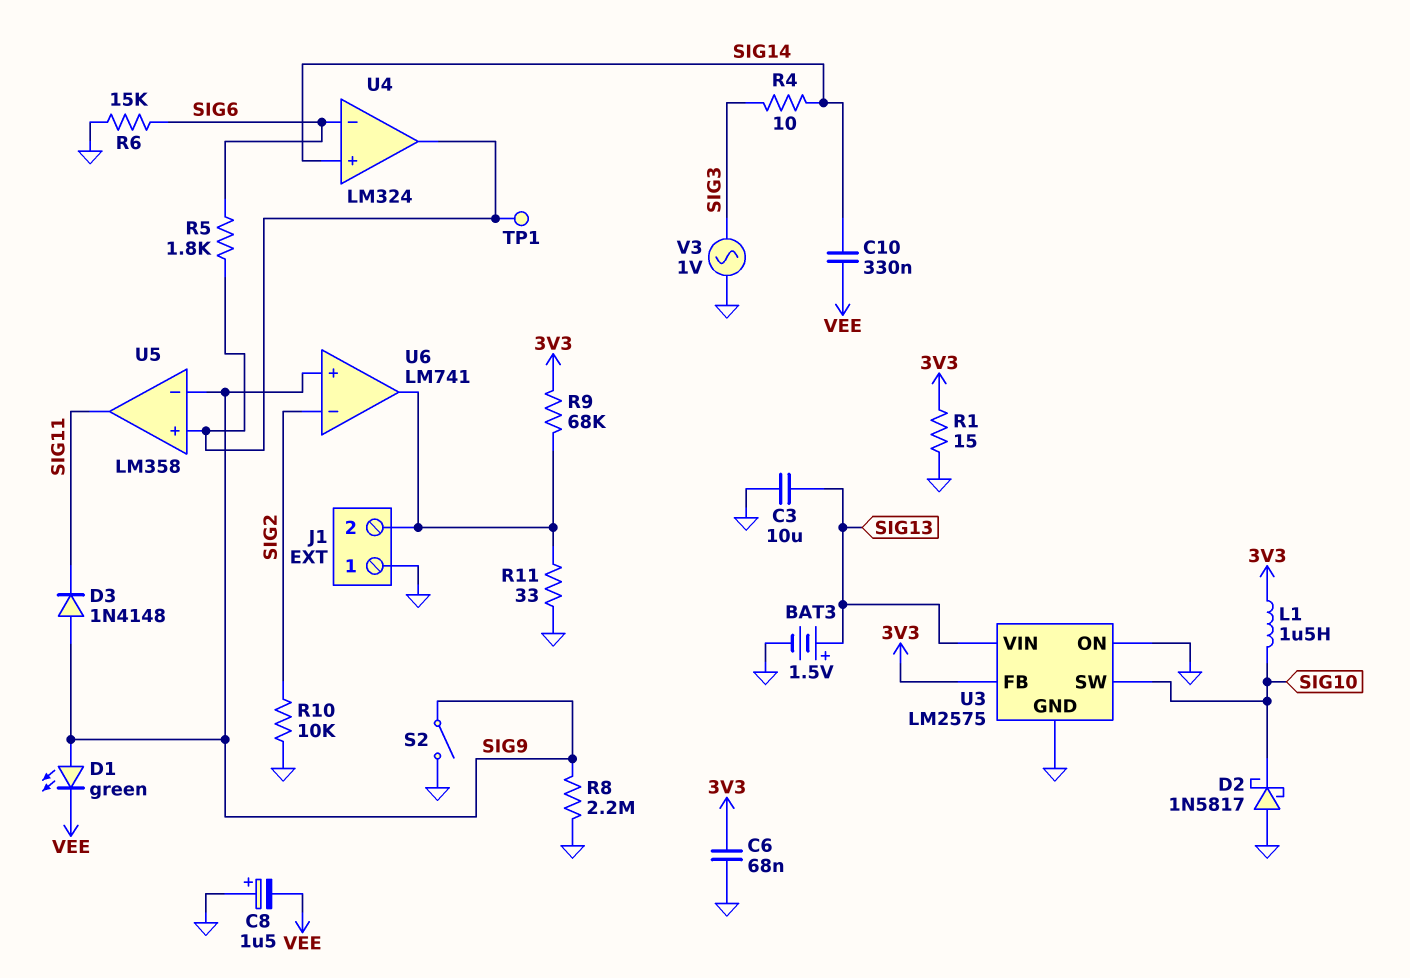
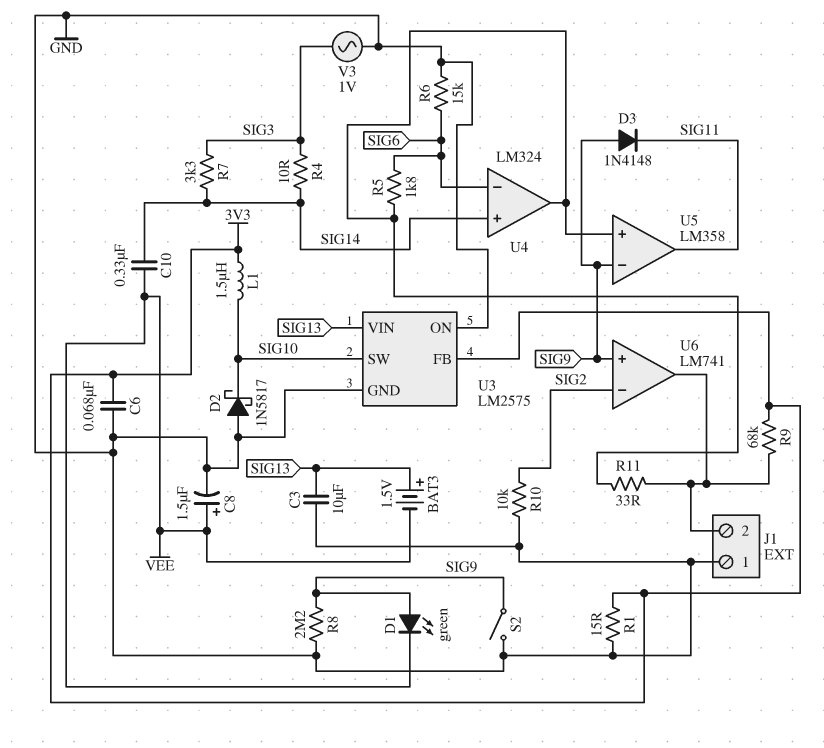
BAT3: 1.5V (plus SIG13, minus GND) -> 1.5V (plus SIG13, minus VEE)
C8: 1.5uF (plus GND, minus VEE) -> 1.5uF (plus VEE, minus GND)
R7: none -> 3.3k (SIG3, SIG14)
R11: 33 (GND, J1/2) -> 33 (J1/2, U4/out)
TP1: test point (U4/out) -> none

